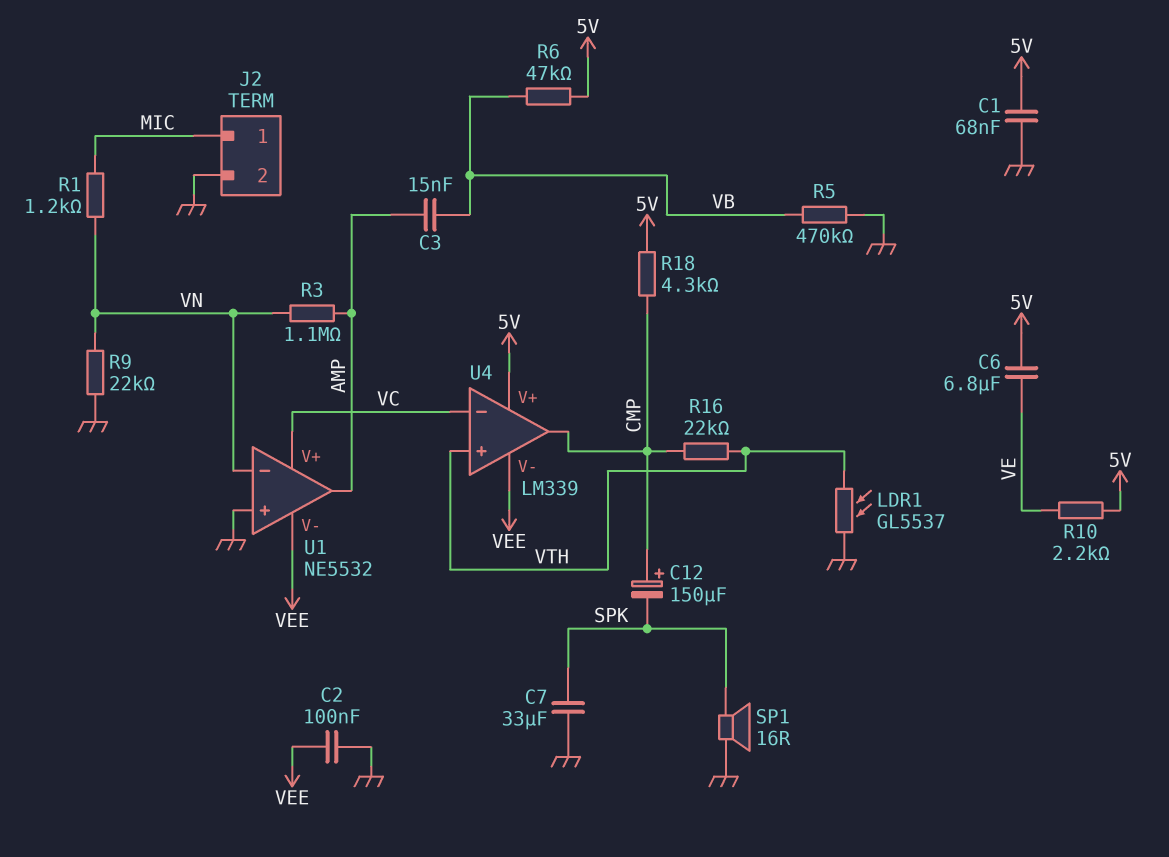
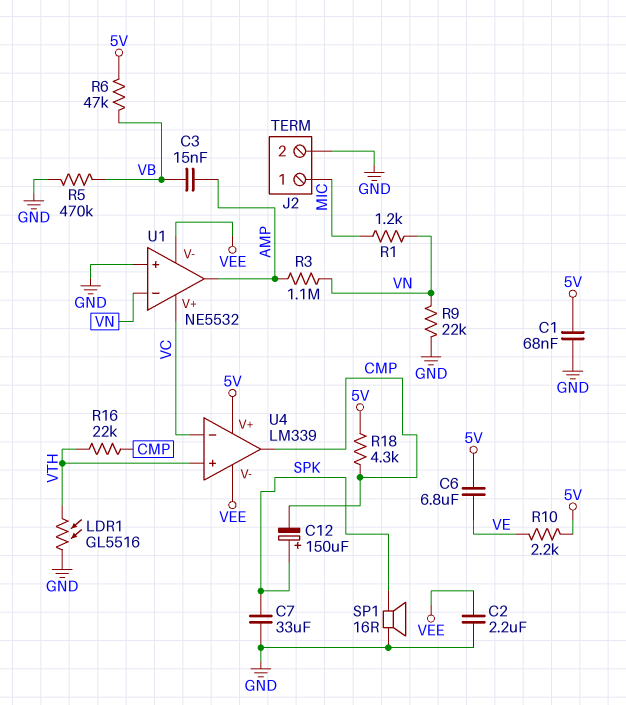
C2: 100nF (GND, VEE) -> 2.2uF (GND, VEE)
C12: 150uF (plus CMP, minus SPK) -> 150uF (plus SPK, minus CMP)
LDR1: GL5537 (GND, VTH) -> GL5516 (GND, VTH)

